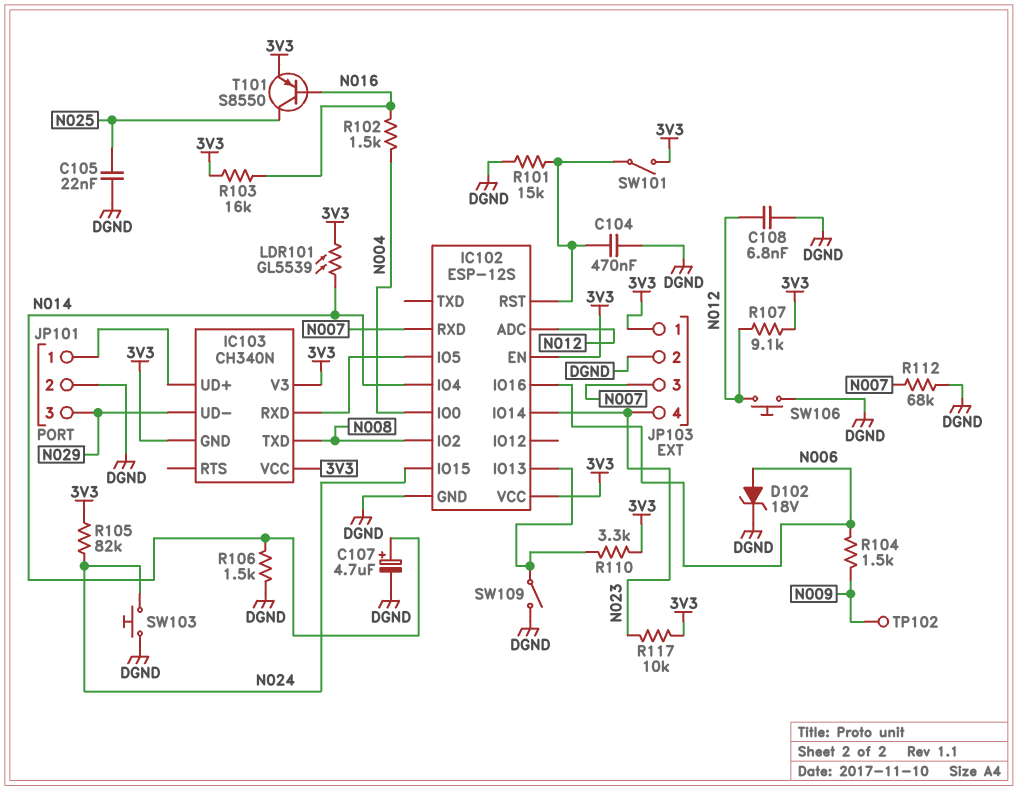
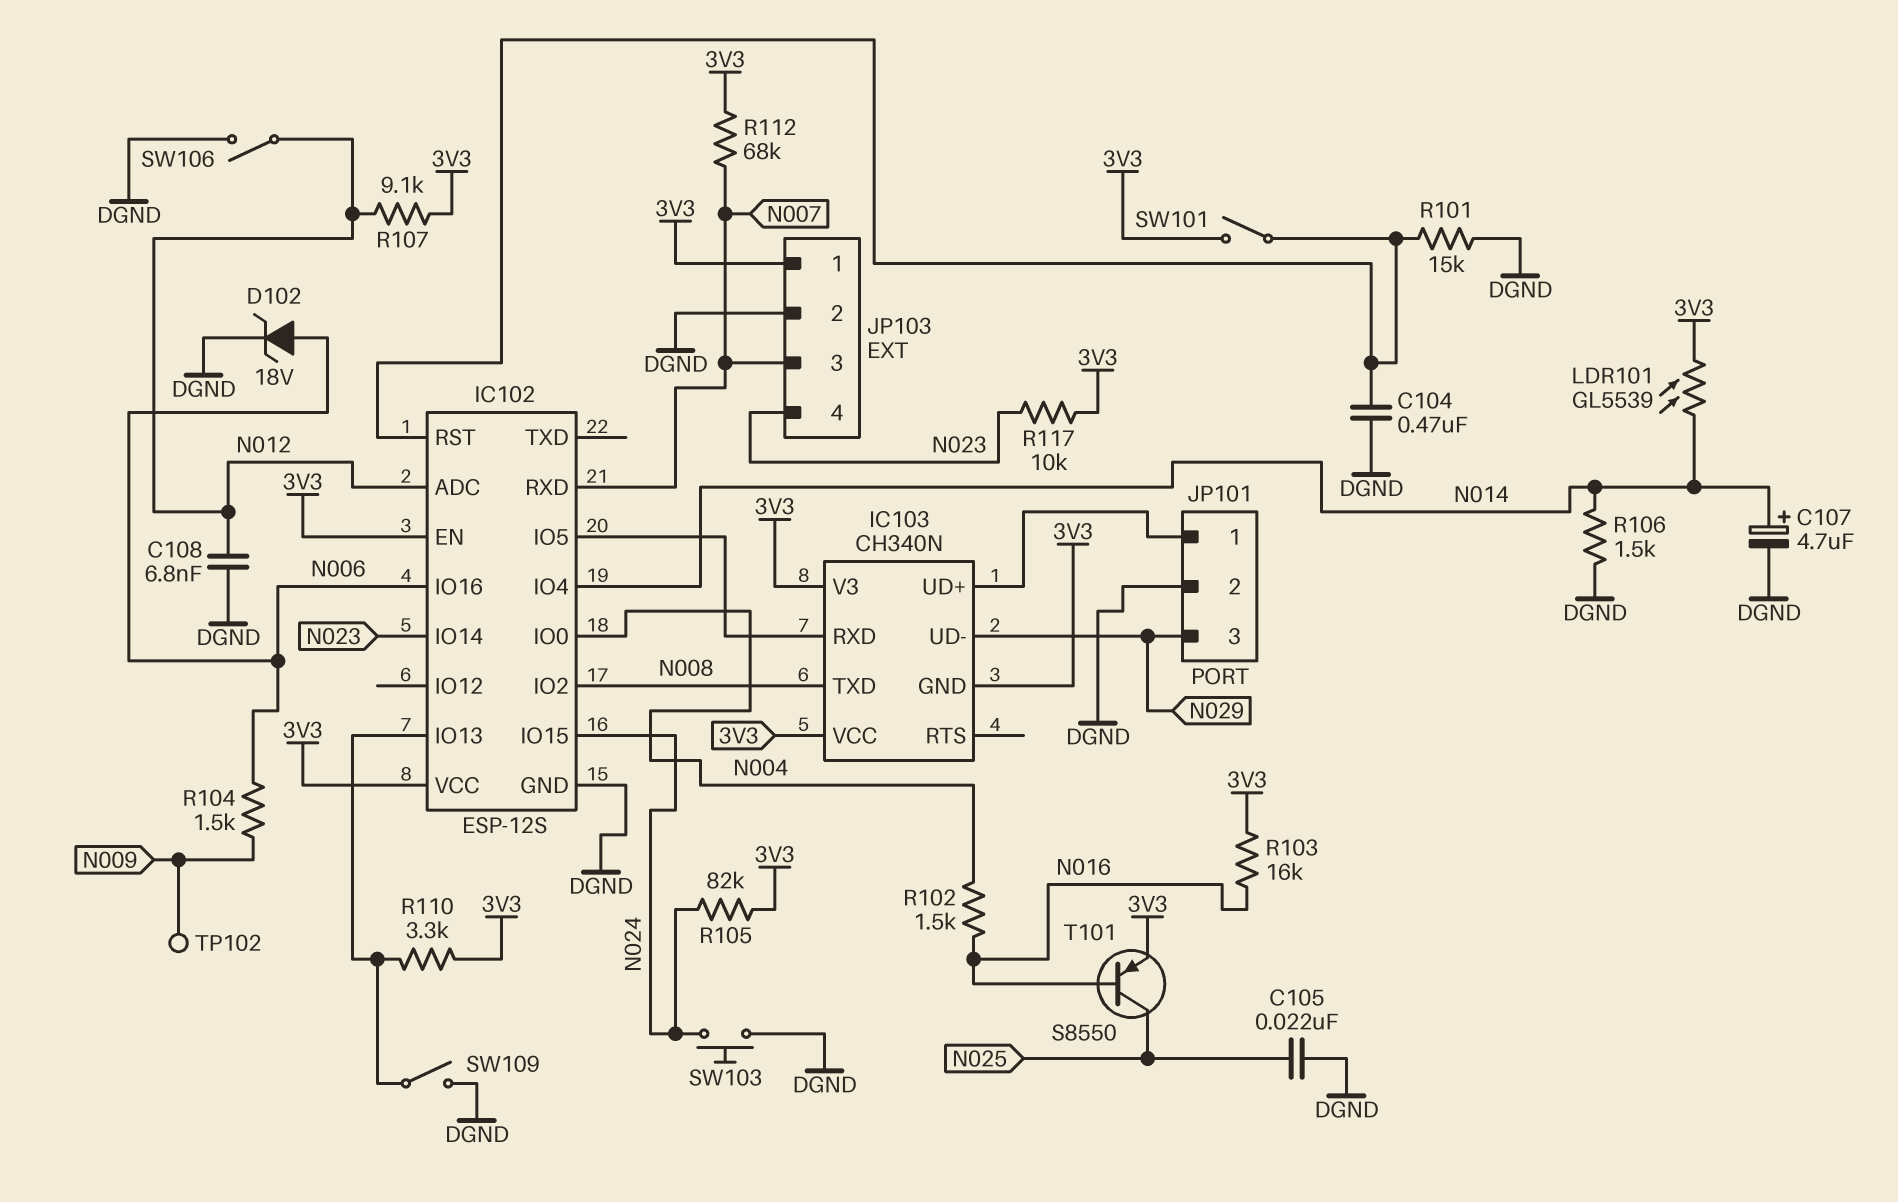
R112: 68k (DGND, N007) -> 68k (3V3, N007)
SW106: button (DGND, N012) -> switch (DGND, N012)

